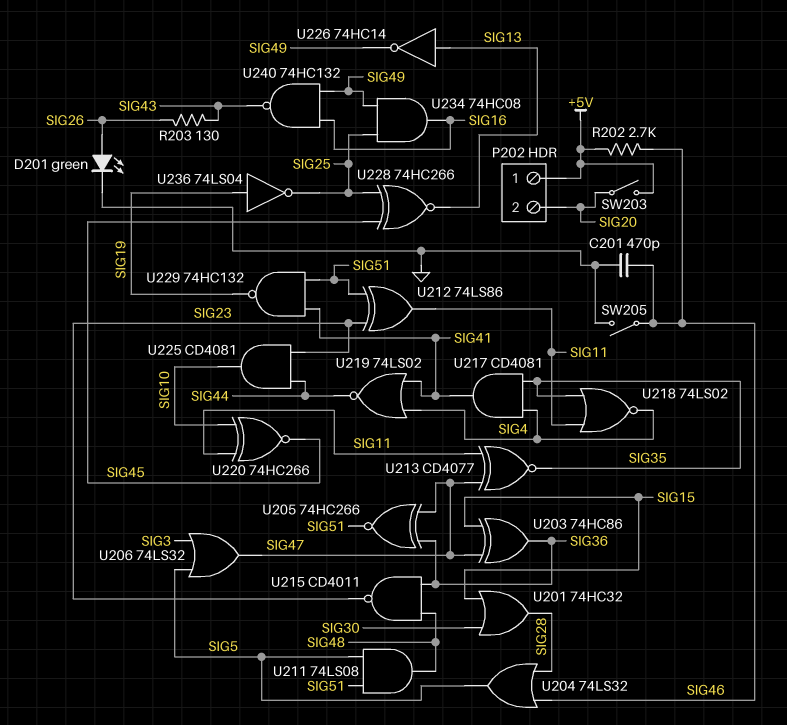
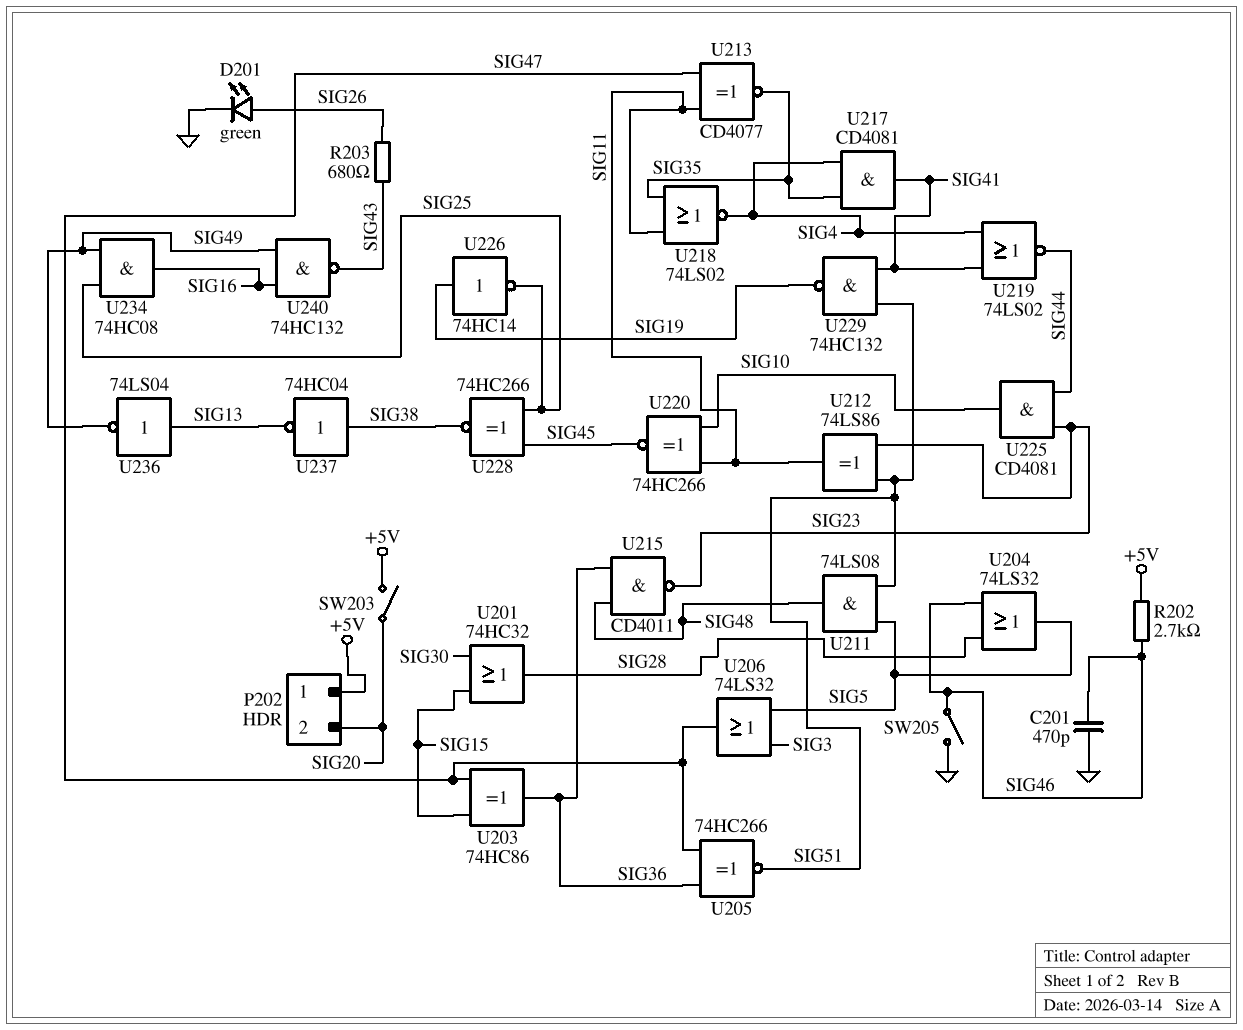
R203: 130 (SIG26, SIG43) -> 680 (SIG26, SIG43)
U226: NOT 74HC14 (in SIG13, out SIG49) -> NOT 74HC14 (in SIG19, out SIG25)
U228: XNOR 74HC266 (in SIG25, in SIG45, out SIG13) -> XNOR 74HC266 (in SIG25, in SIG45, out SIG38)
U236: NOT 74LS04 (in SIG19, out SIG25) -> NOT 74LS04 (in SIG13, out SIG49)
U237: none -> NOT 74HC04 (in SIG38, out SIG13)

